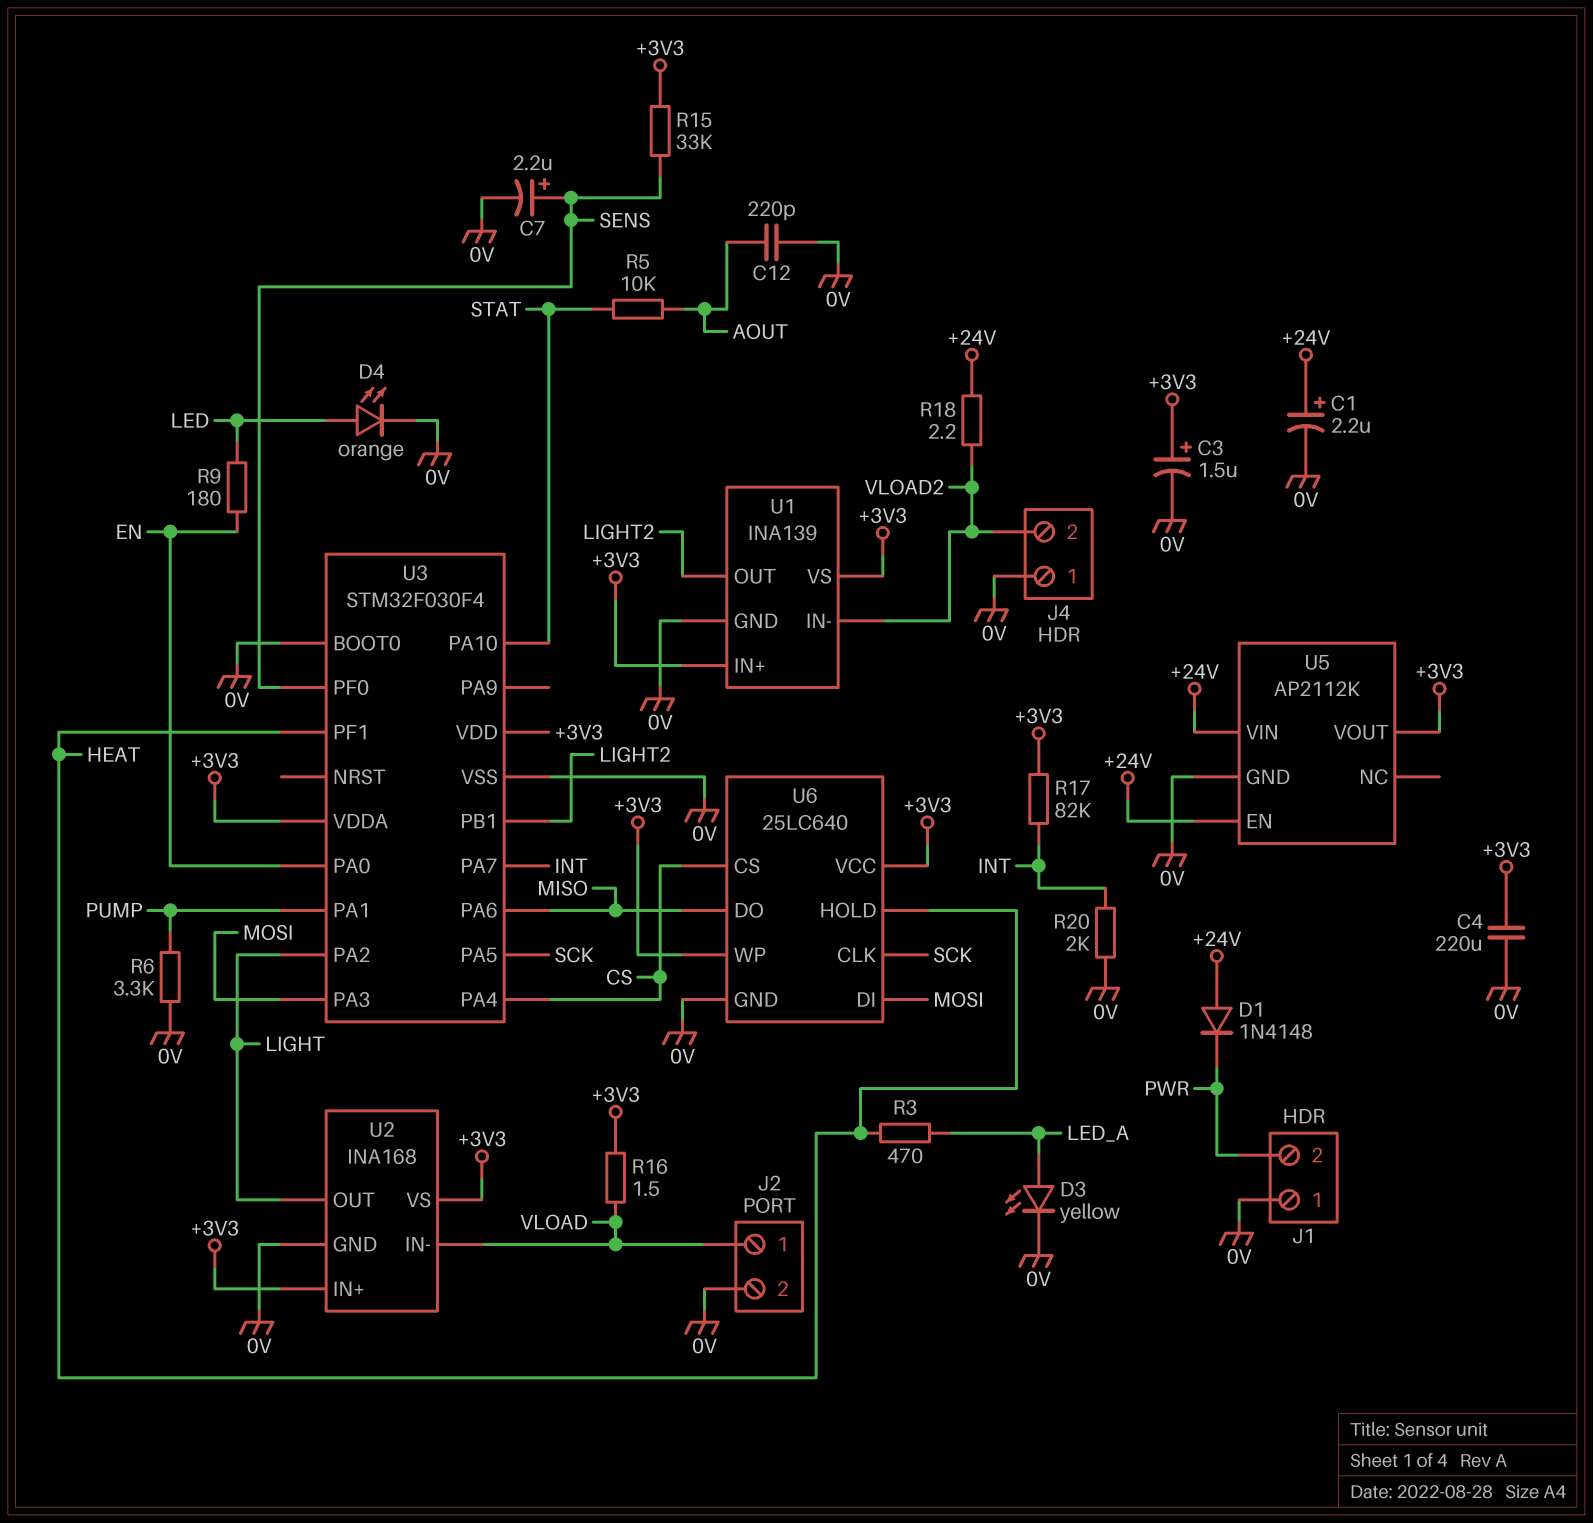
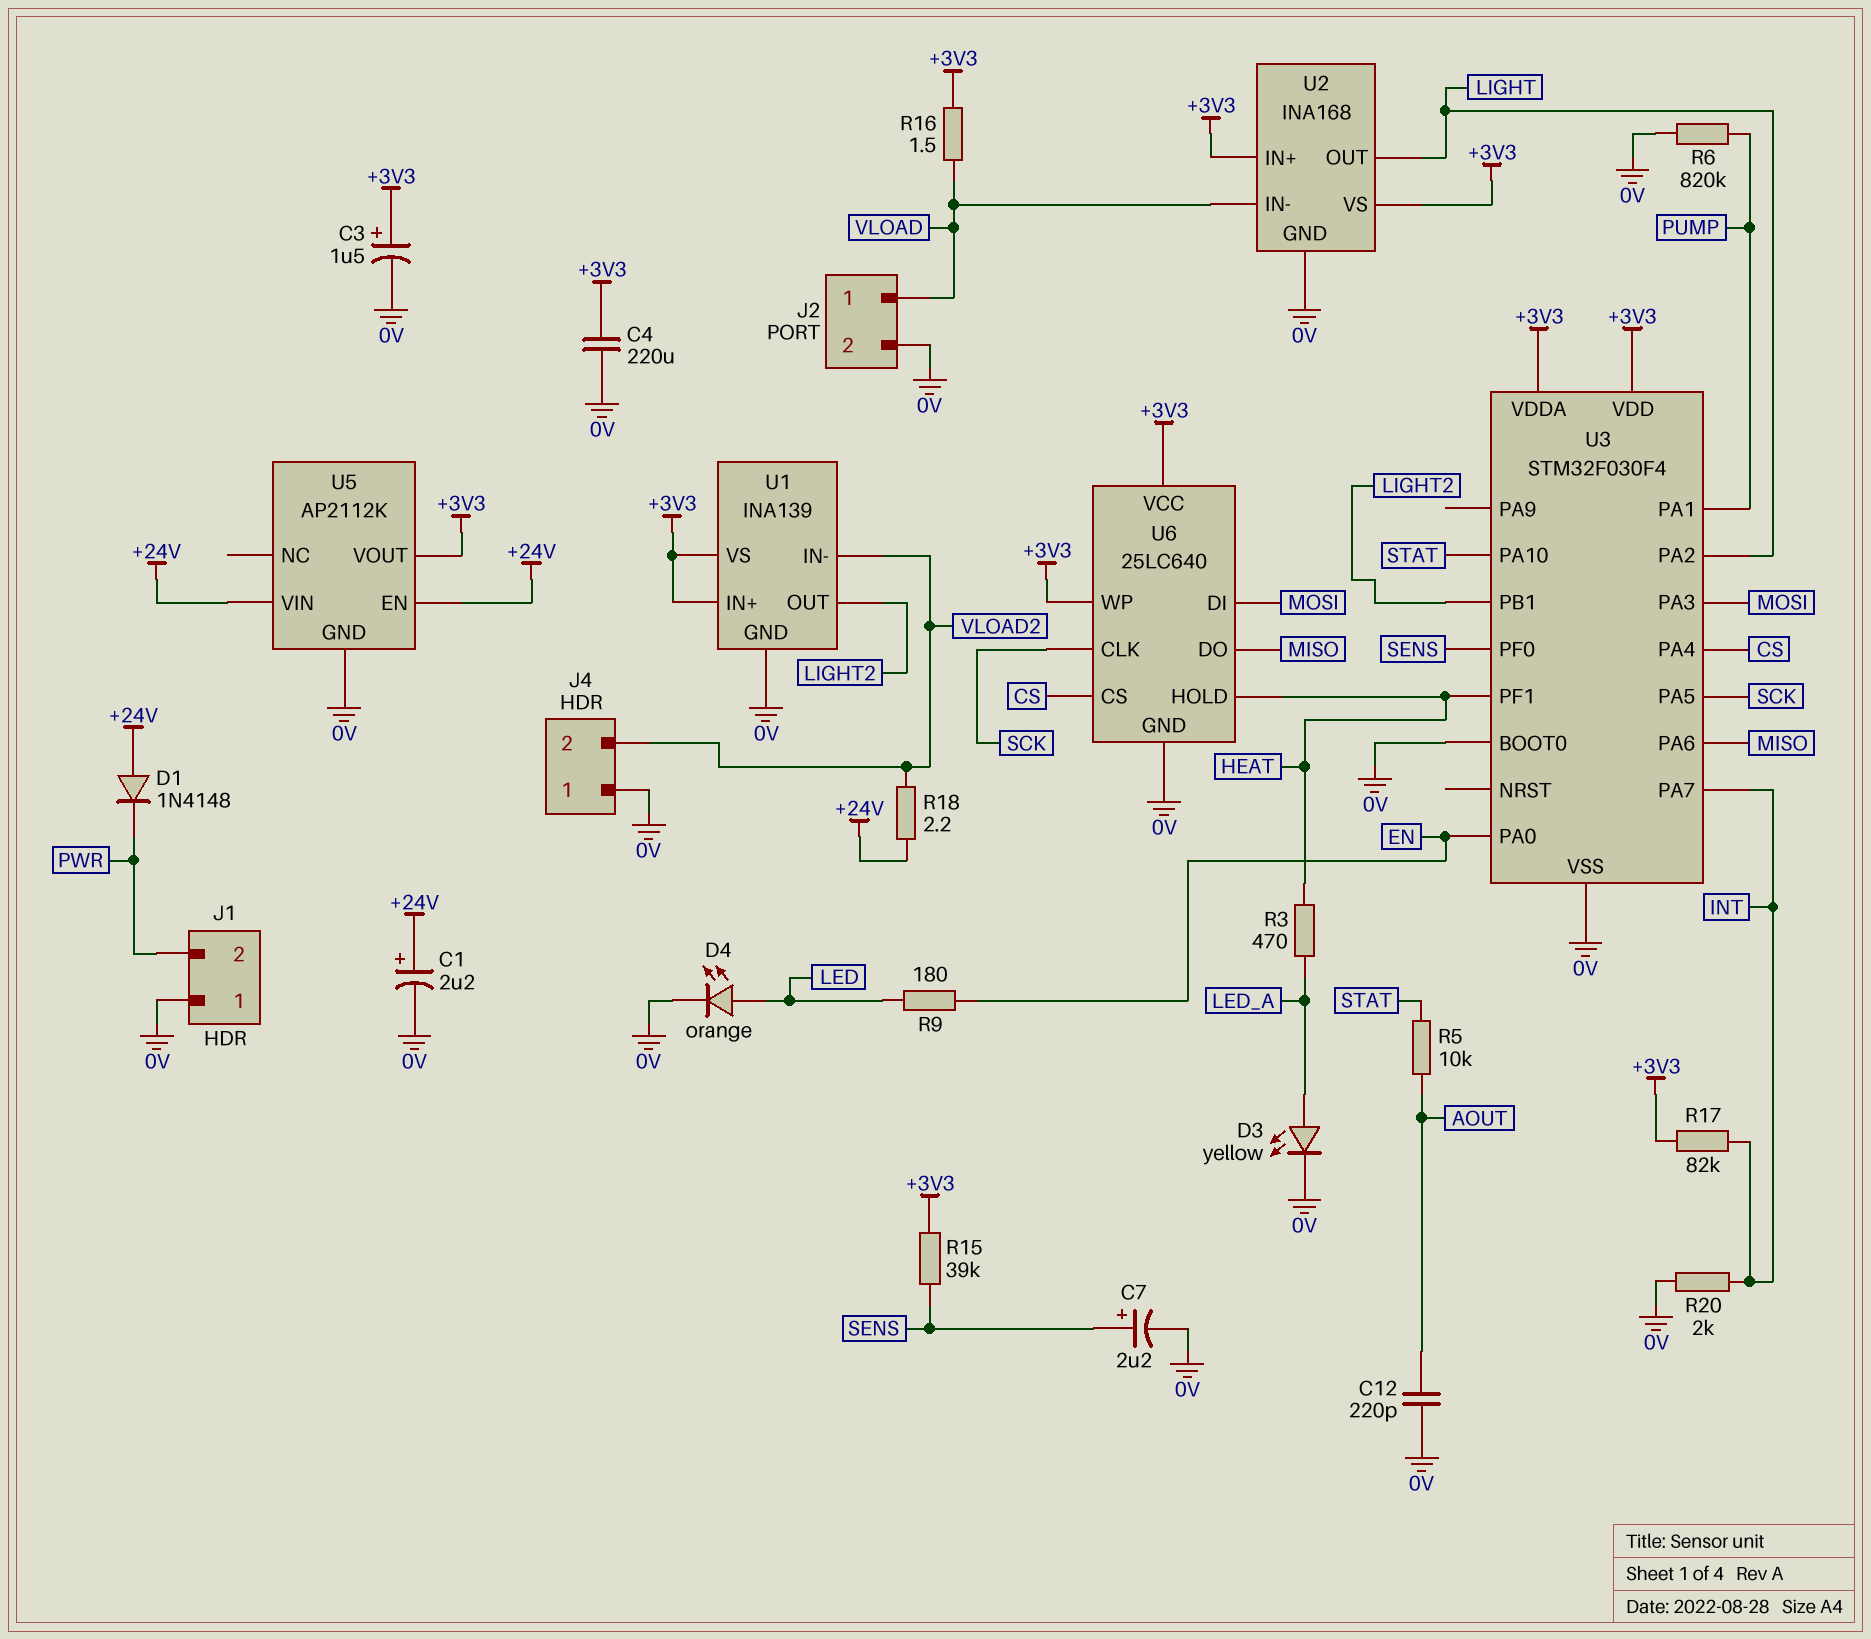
R6: 3.3k (0V, PUMP) -> 820k (0V, PUMP)
R15: 33k (+3V3, SENS) -> 39k (+3V3, SENS)

